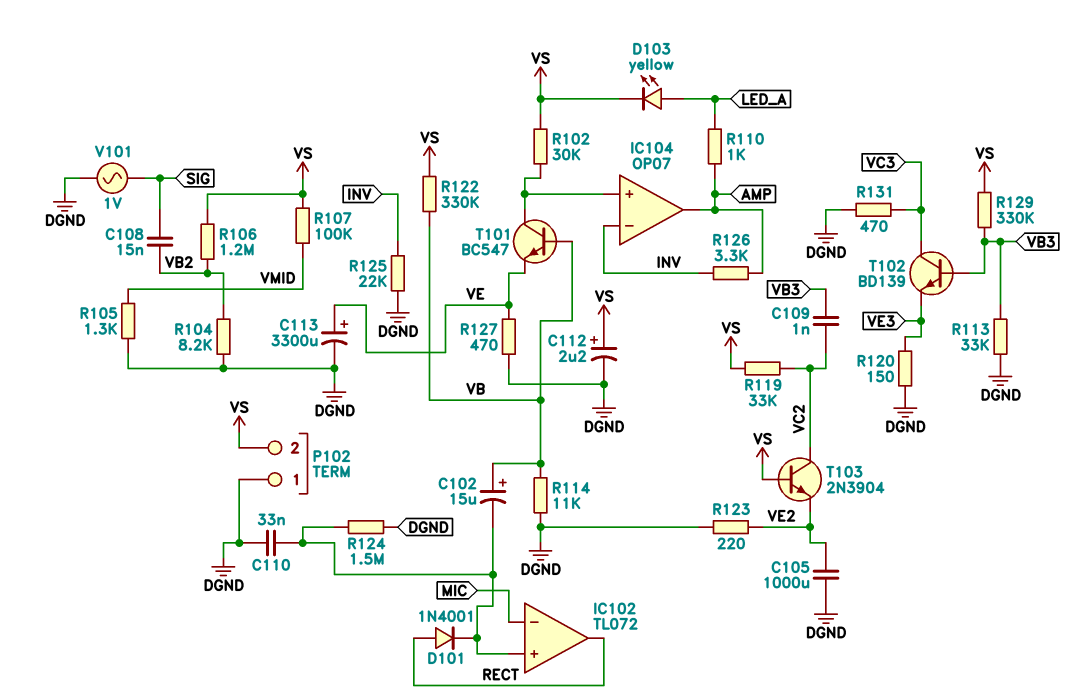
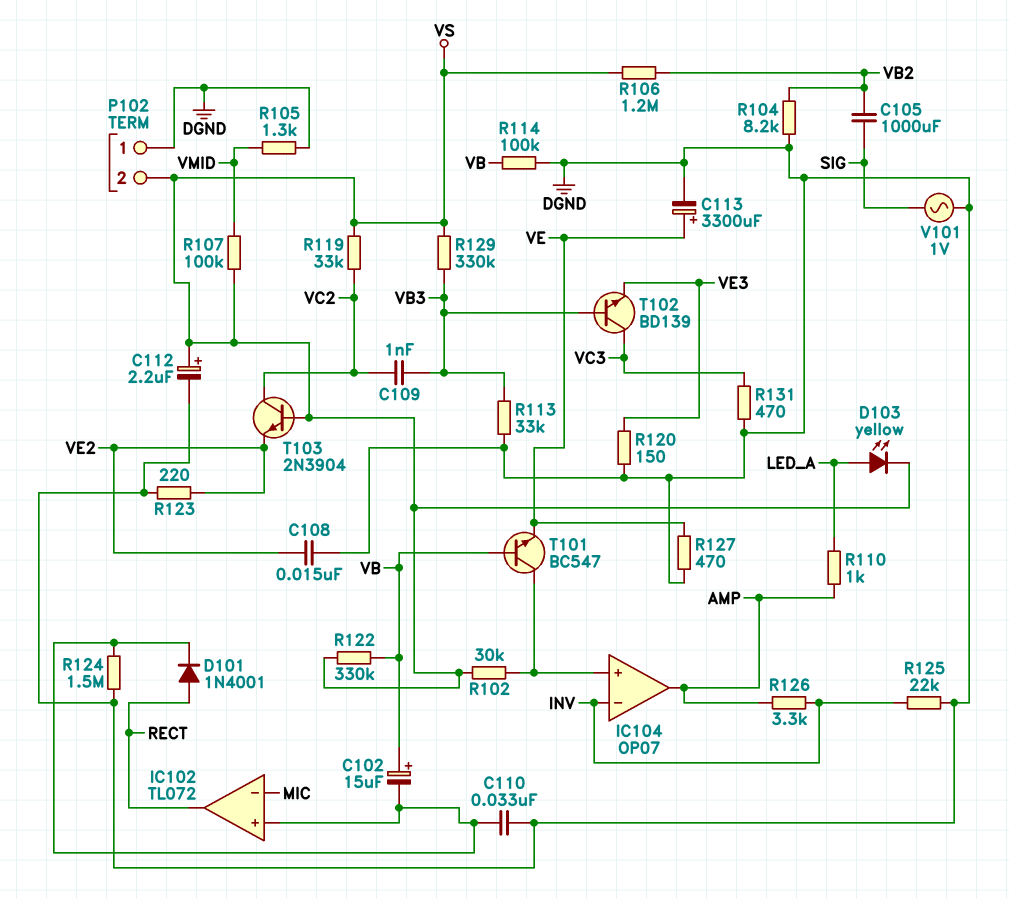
C105: 1000uF (DGND, VE2) -> 1000uF (SIG, VB2)
C108: 15nF (SIG, VB2) -> 15nF (DGND, VE2)
R114: 11k (DGND, VB) -> 100k (DGND, VB)

